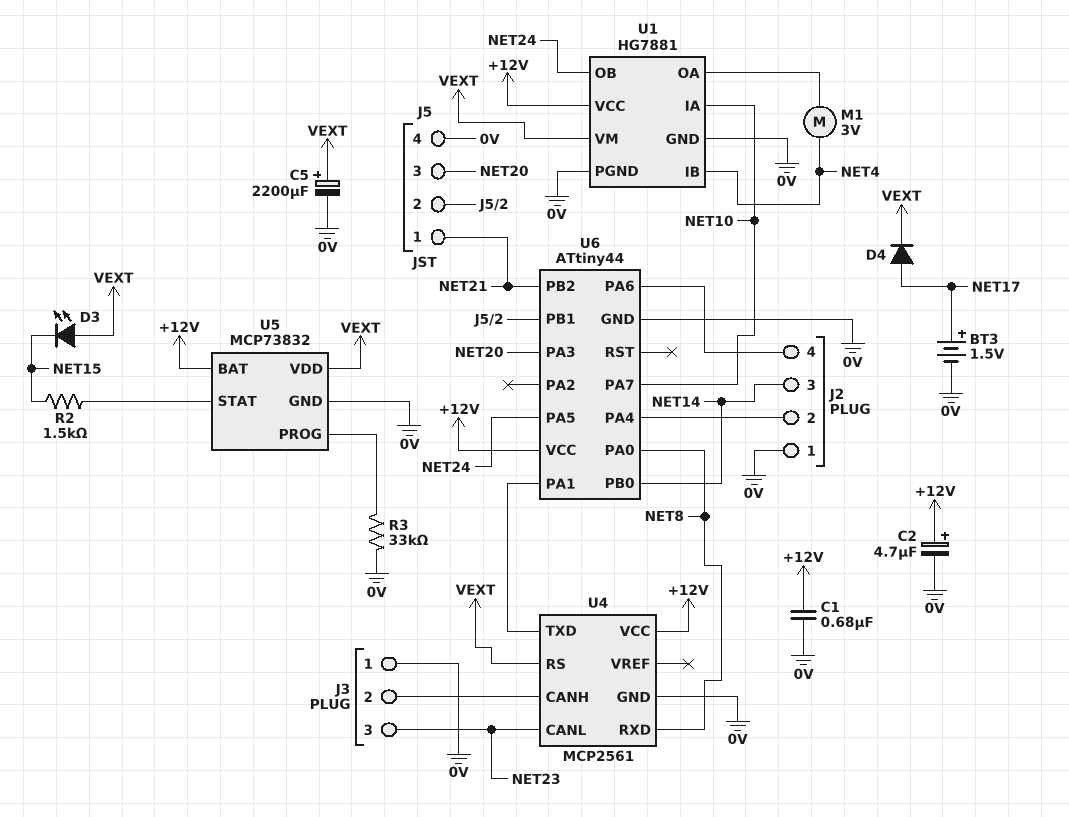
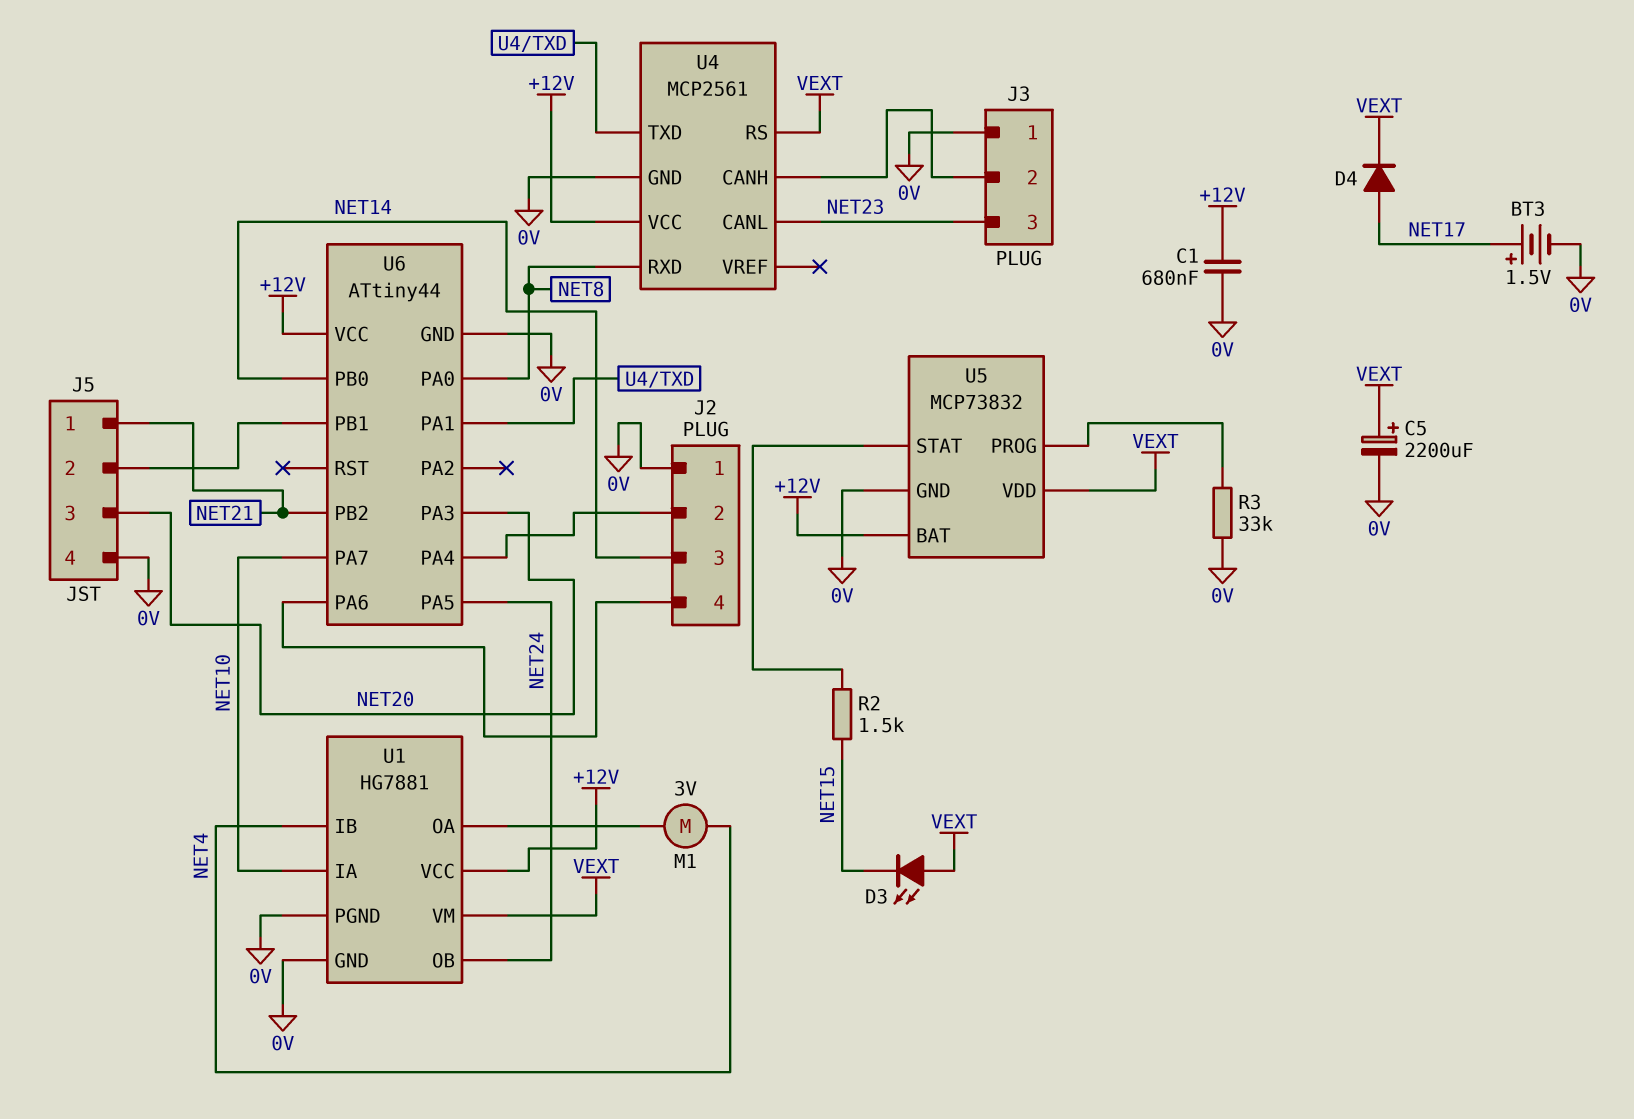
C2: 4.7uF (plus +12V, minus 0V) -> none

